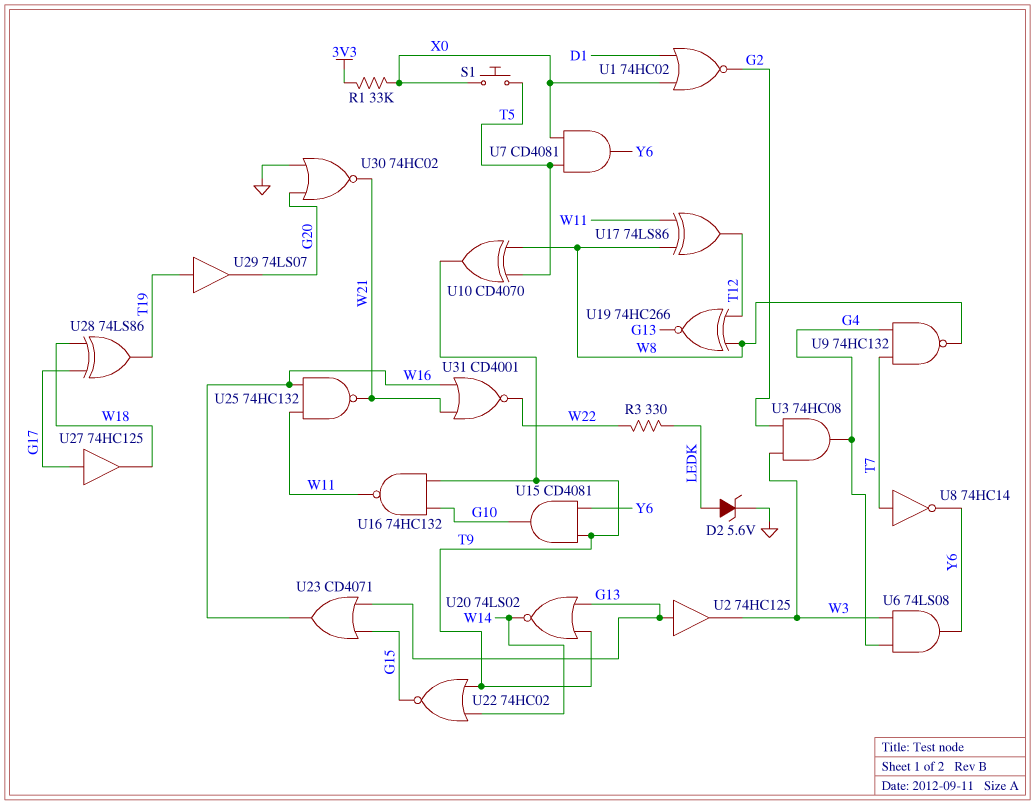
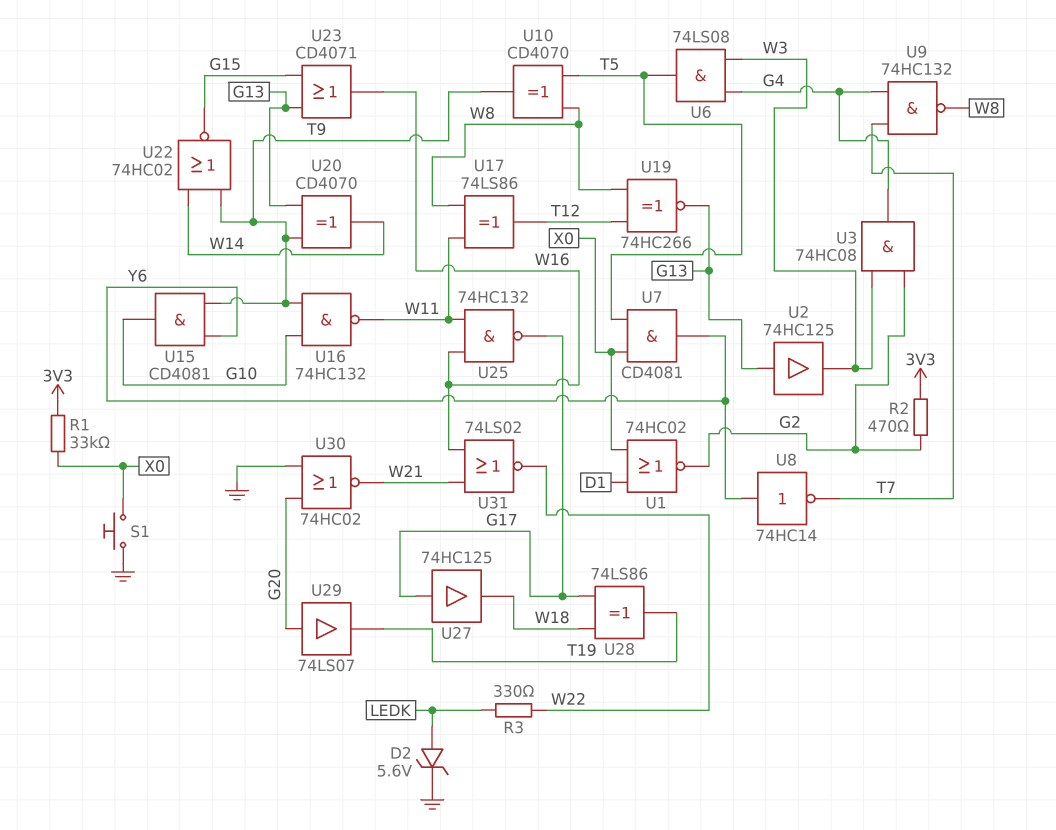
R2: none -> 470 (3V3, G2)
S1: button (T5, X0) -> button (GND, X0)
U6: AND 74LS08 (in G4, in W3, out Y6) -> AND 74LS08 (in G4, in W3, out T5)
U8: NOT 74HC14 (in T7, out Y6) -> NOT 74HC14 (in Y6, out T7)
U20: NOR 74LS02 (in G13, in T9, out W14) -> XOR CD4070 (in G13, in T9, out W14)
U25: NAND 74HC132 (in W11, in W16, out W21) -> NAND 74HC132 (in W11, in W16, out G17)
U29: buffer 74LS07 (in T19, out G20) -> buffer 74LS07 (in G20, out T19)
U31: NOR CD4001 (in W16, in W21, out W22) -> NOR 74LS02 (in W16, in W21, out W22)

